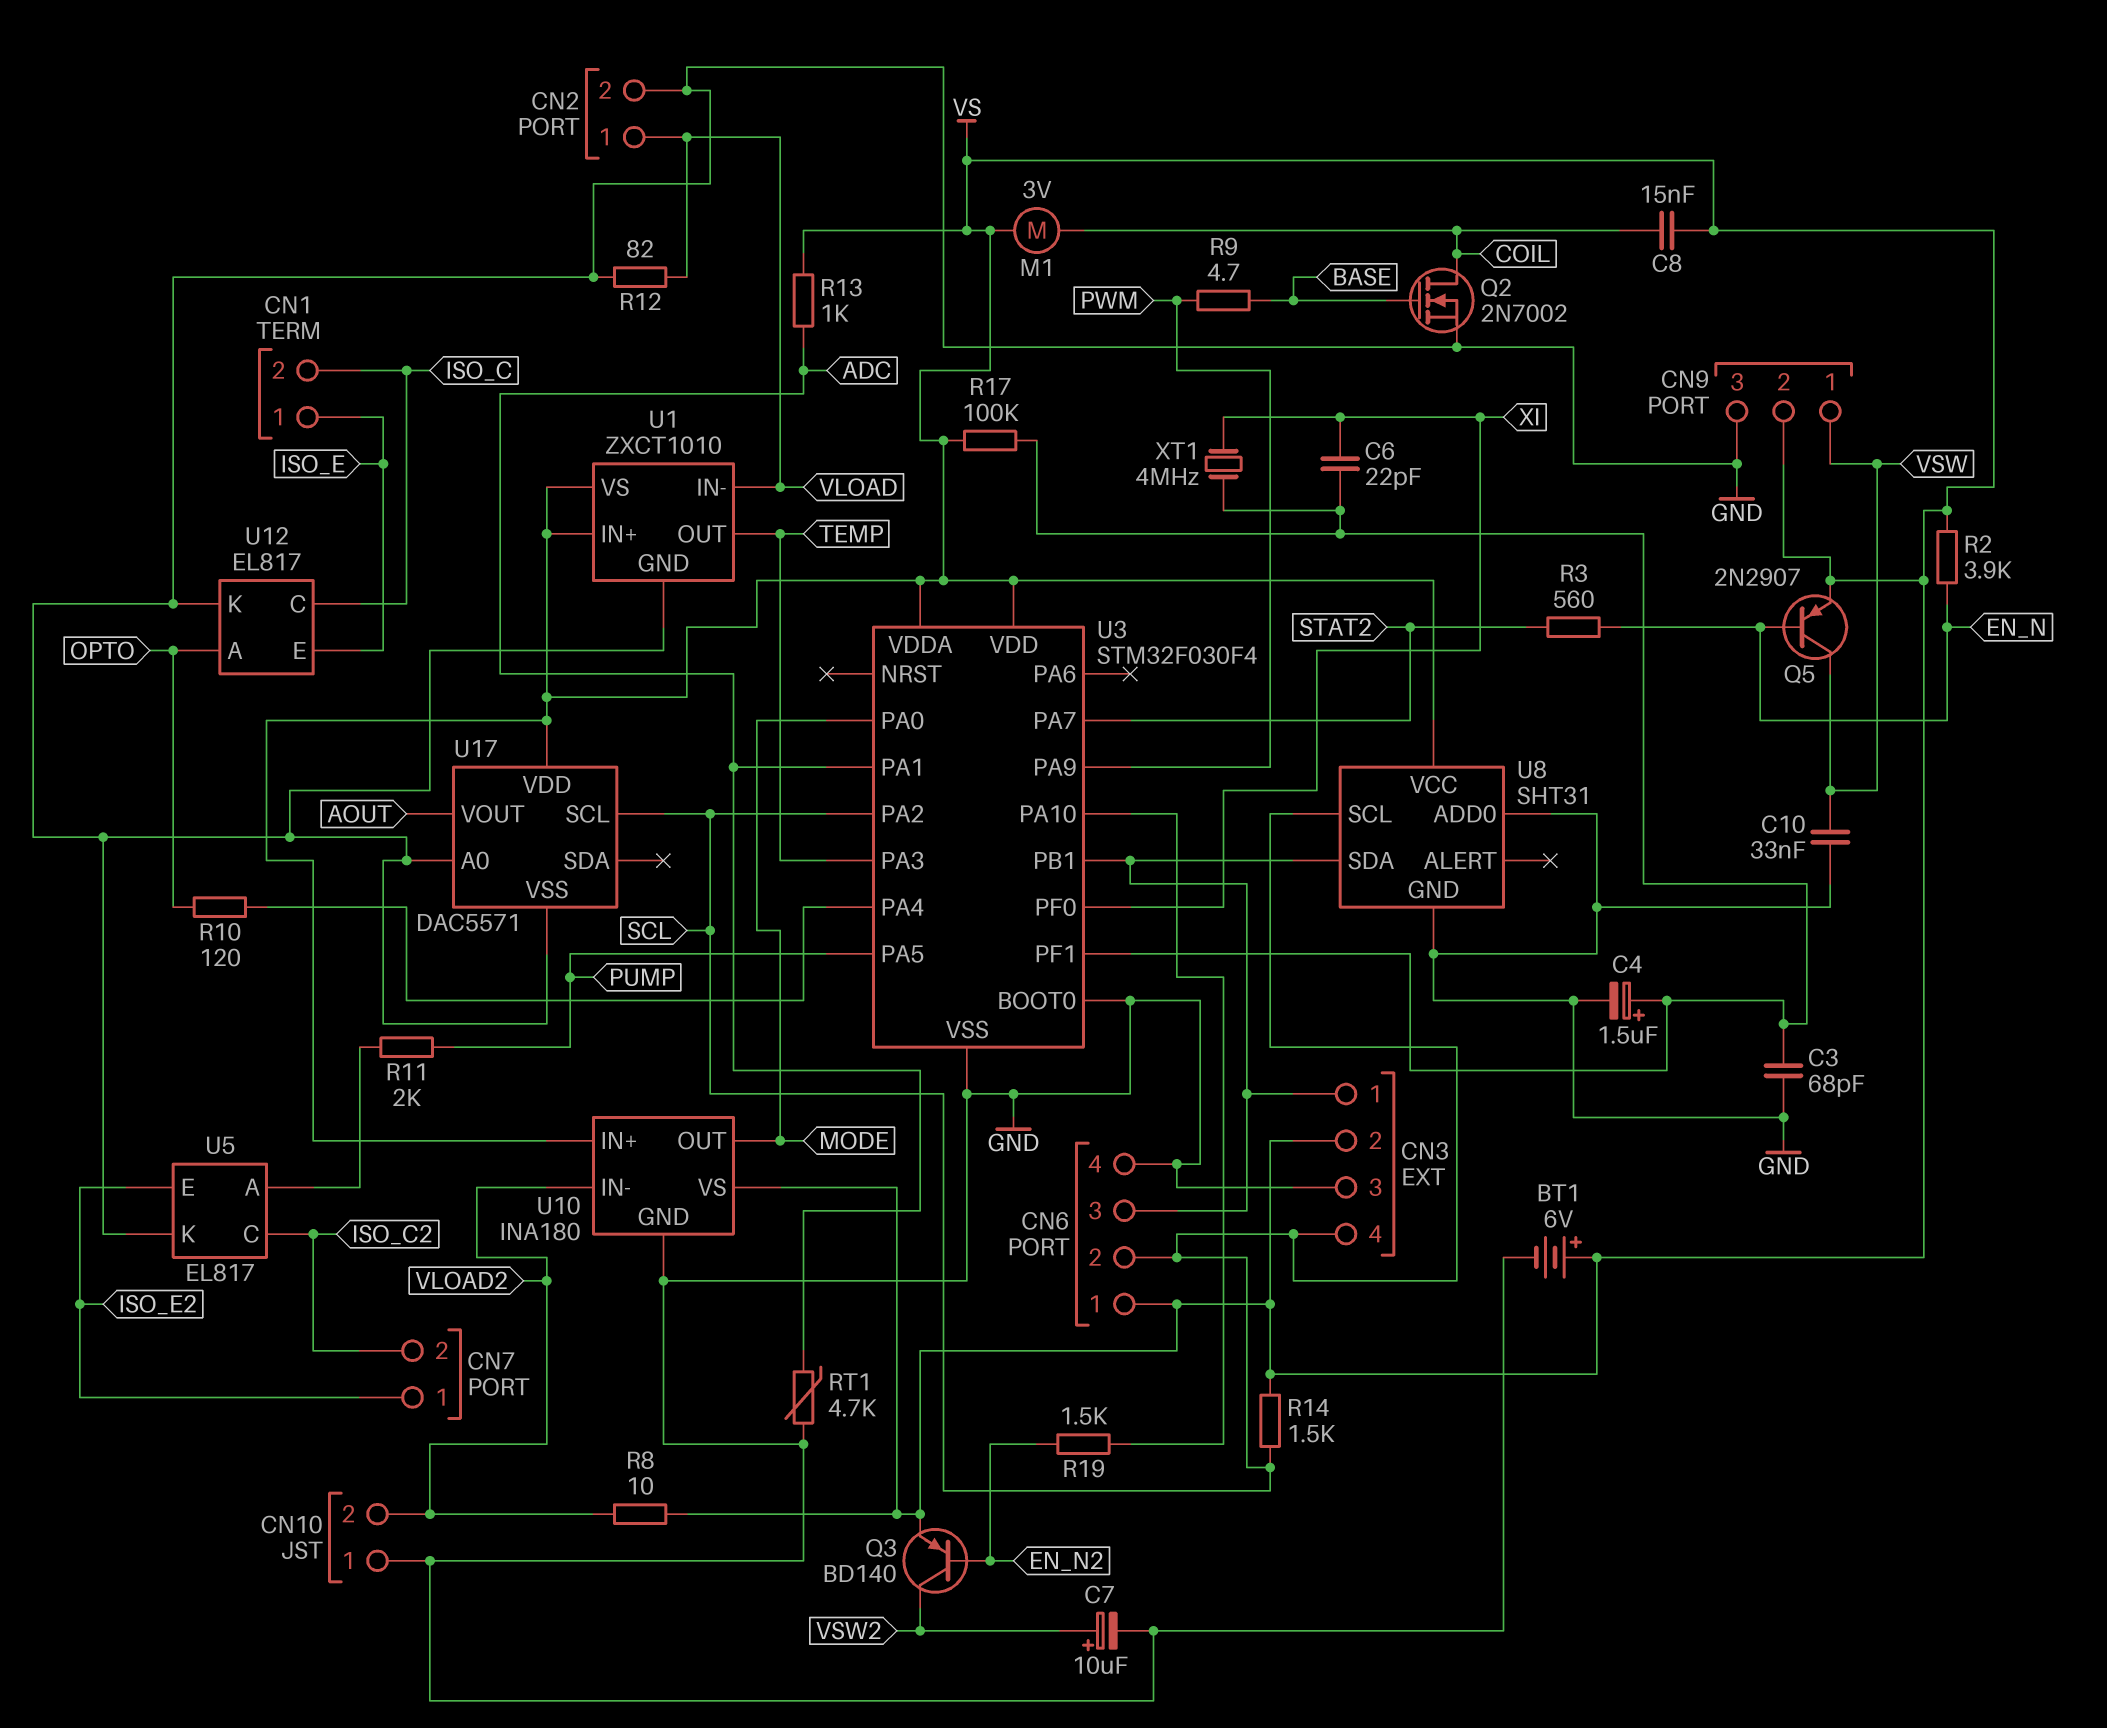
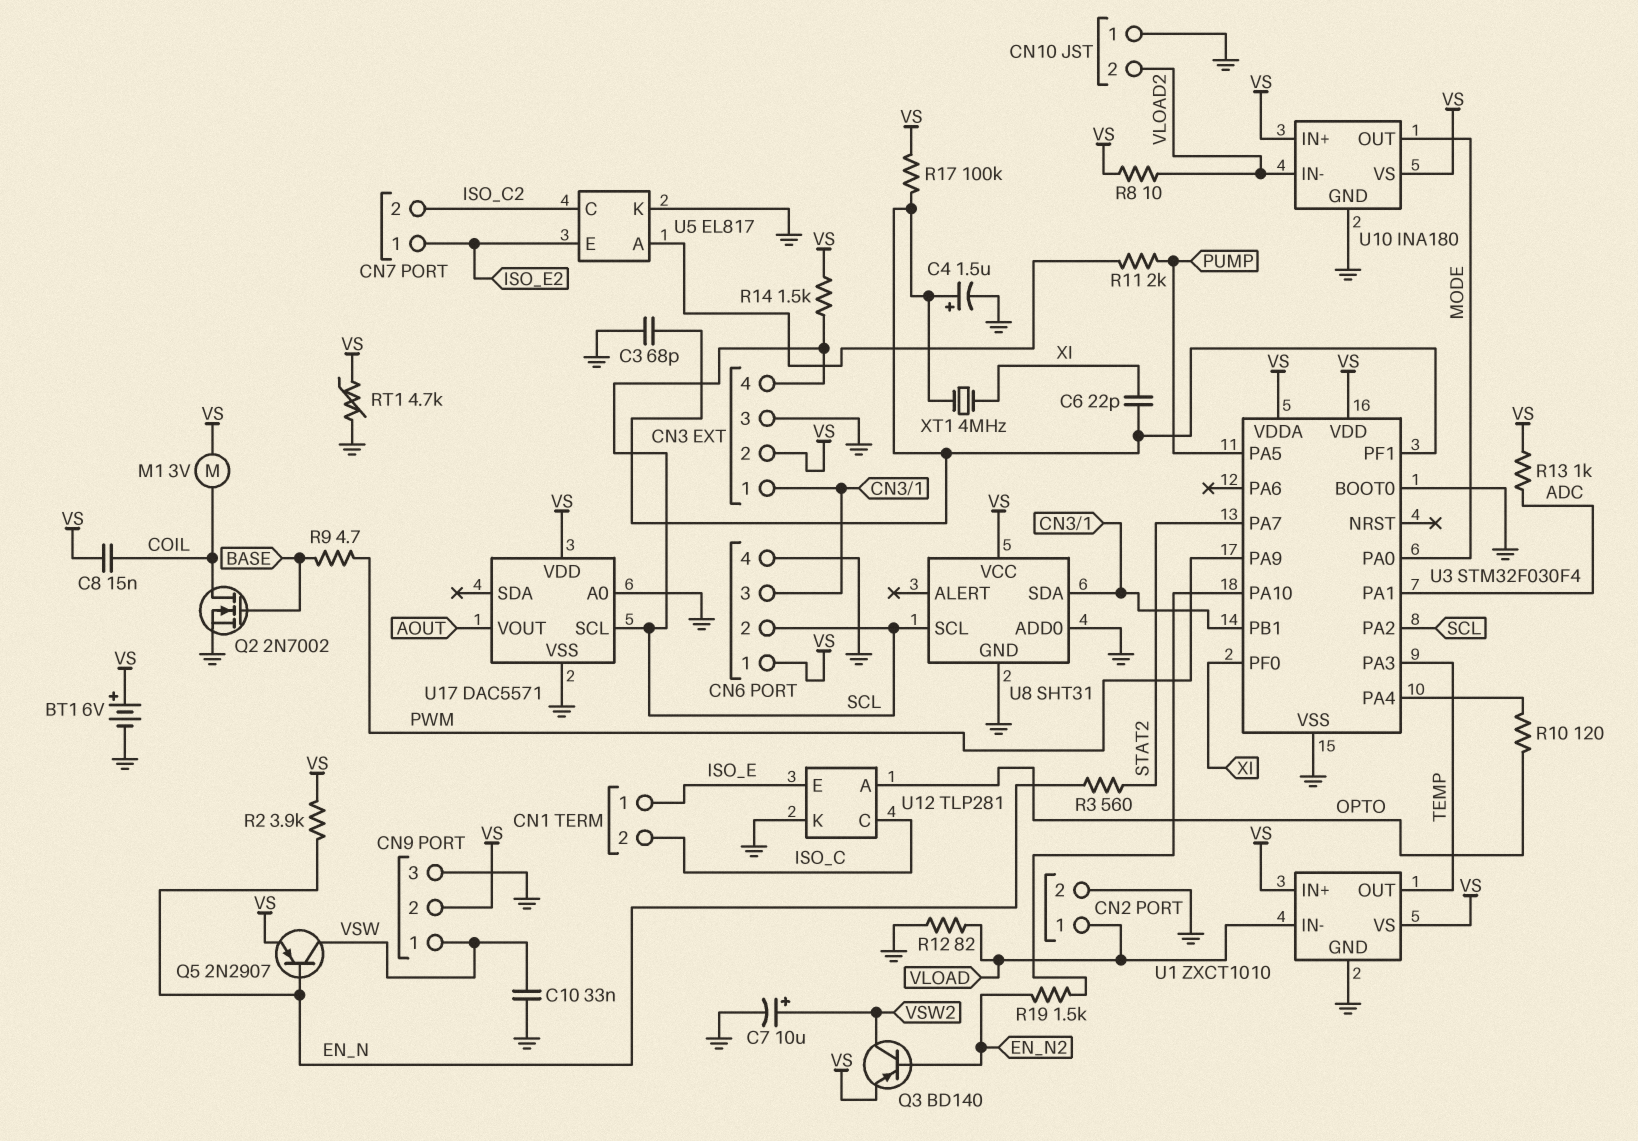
RT1: 4.7k (ADC, GND) -> 4.7k (GND, VS)
U12: EL817 -> TLP281

